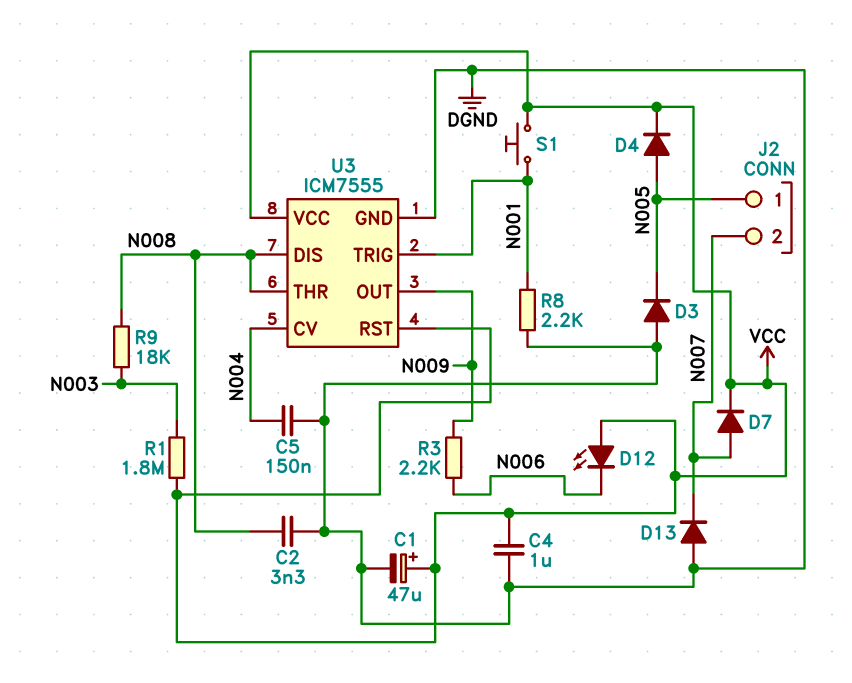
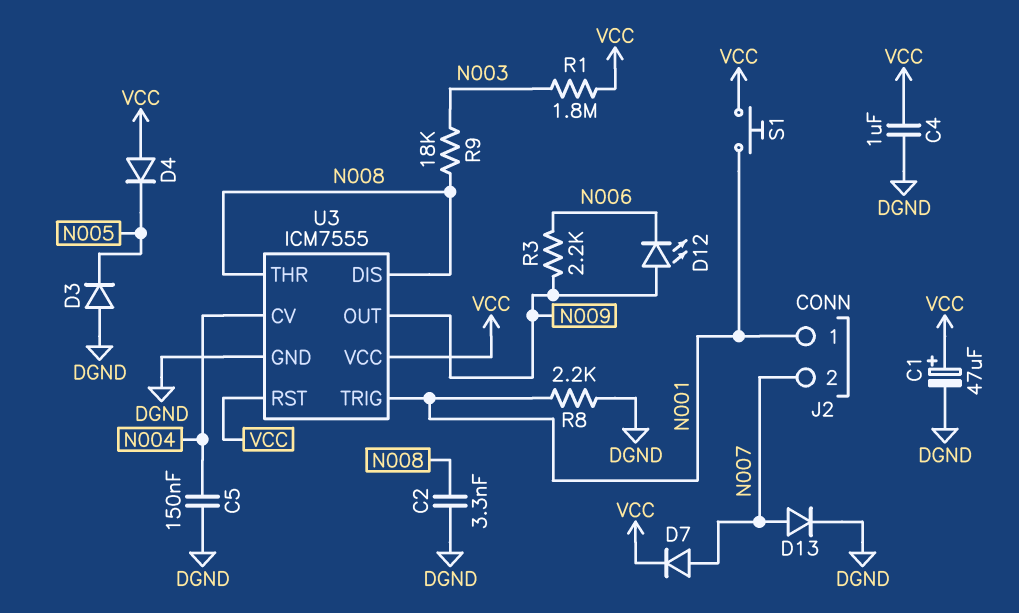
D4: diode (A N005, K VCC) -> diode (A VCC, K N005)
D12: LED (A VCC, K N006) -> LED (A N009, K N006)
D13: diode (A DGND, K N007) -> diode (A N007, K DGND)
J2 pin 1: N005 -> N001

